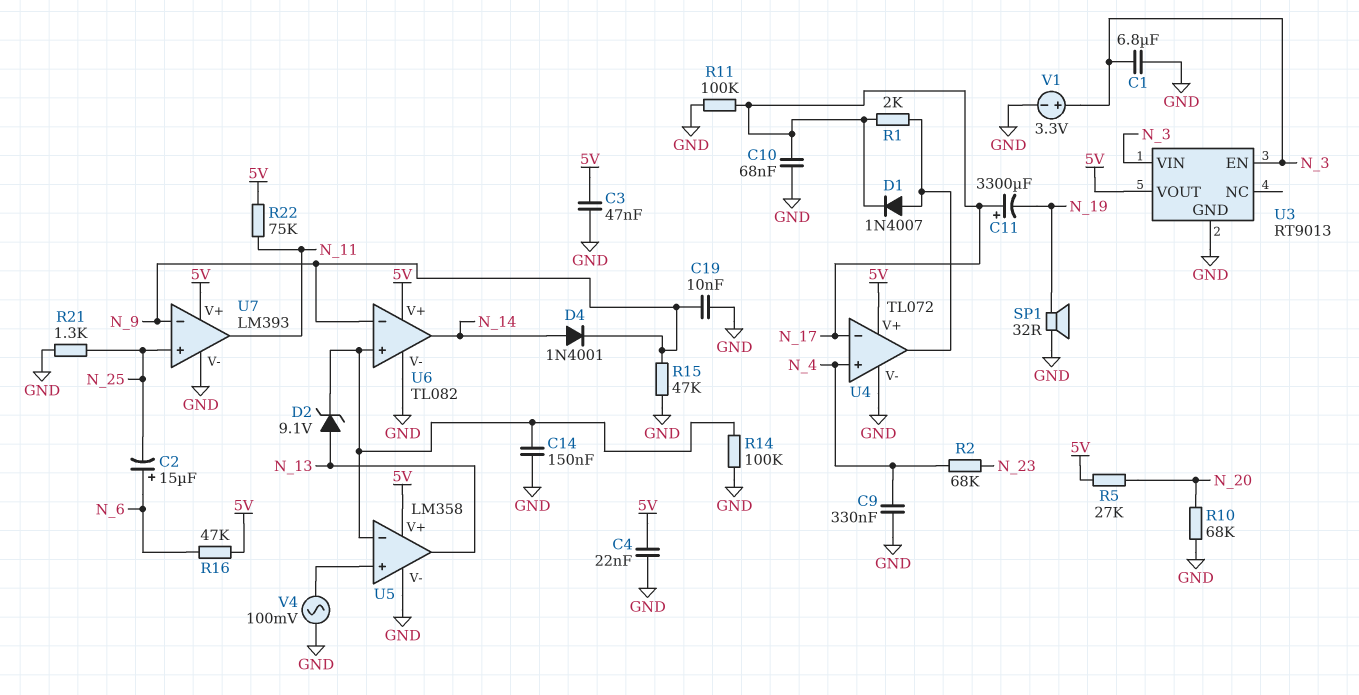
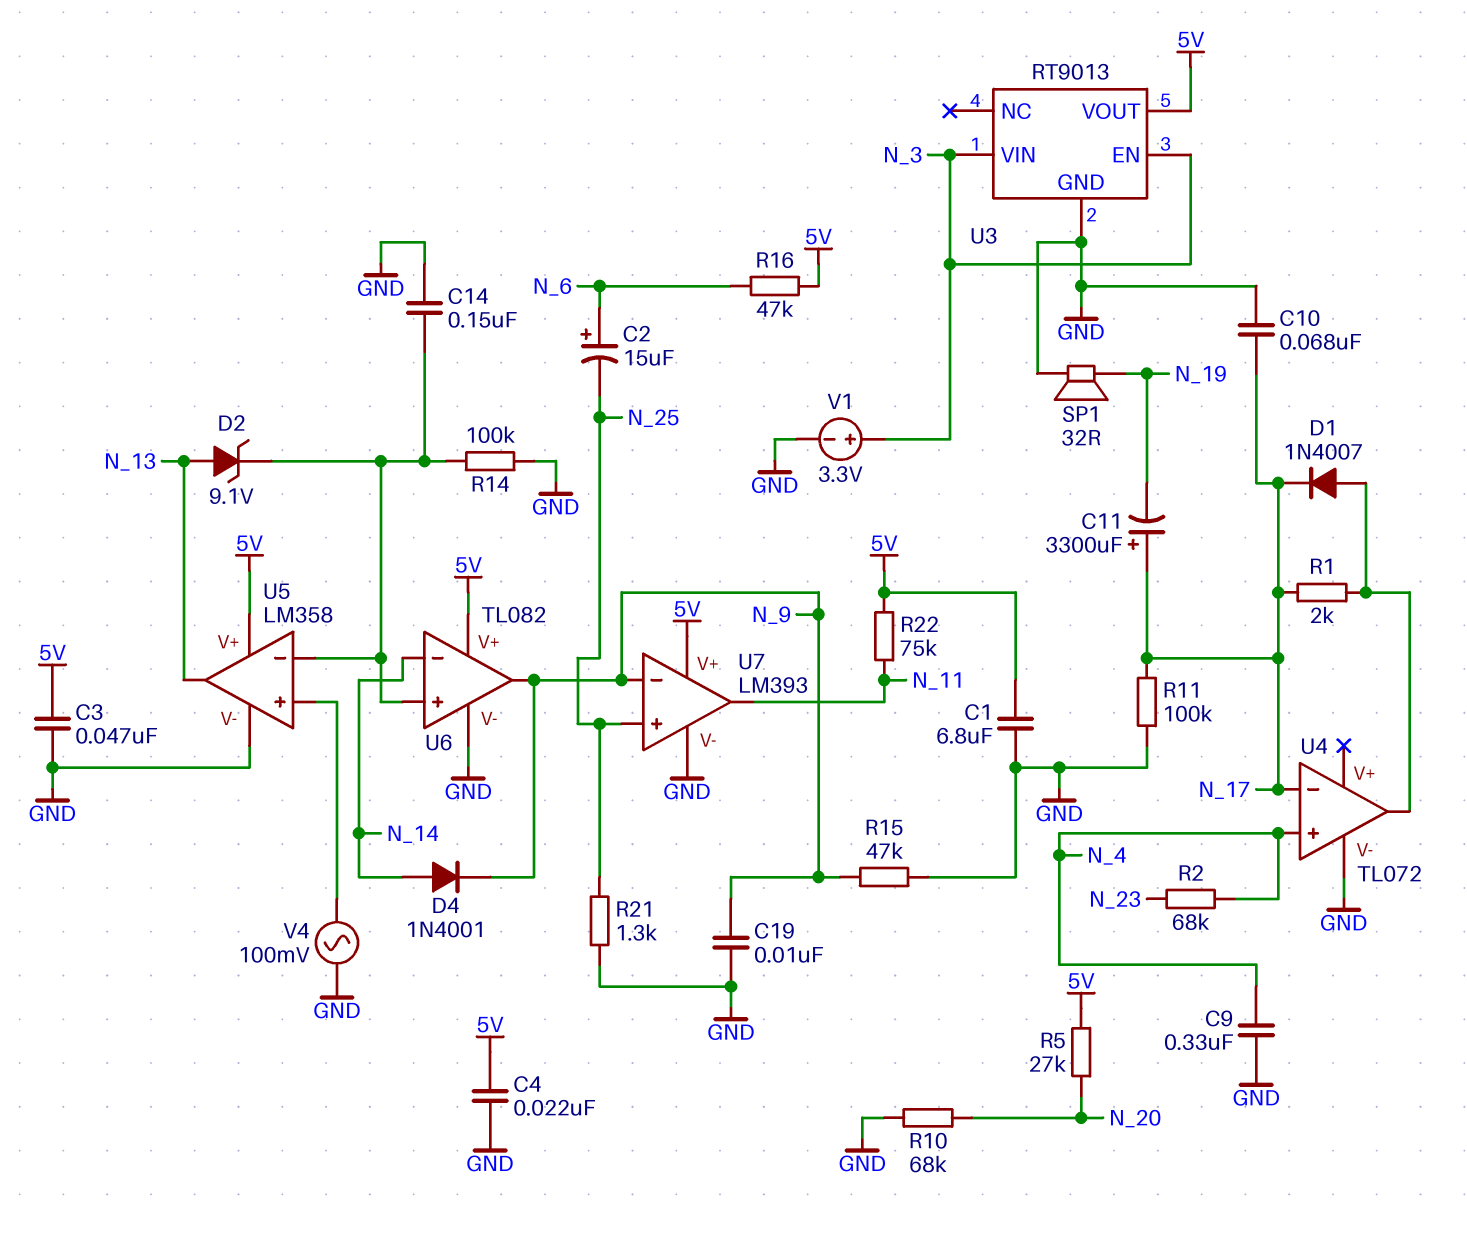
C1: 6.8uF (GND, N_3) -> 6.8uF (5V, GND)
U4 pin V+: 5V -> none
U6 pin in-: N_9 -> N_14
U6 pin out: N_14 -> N_9

